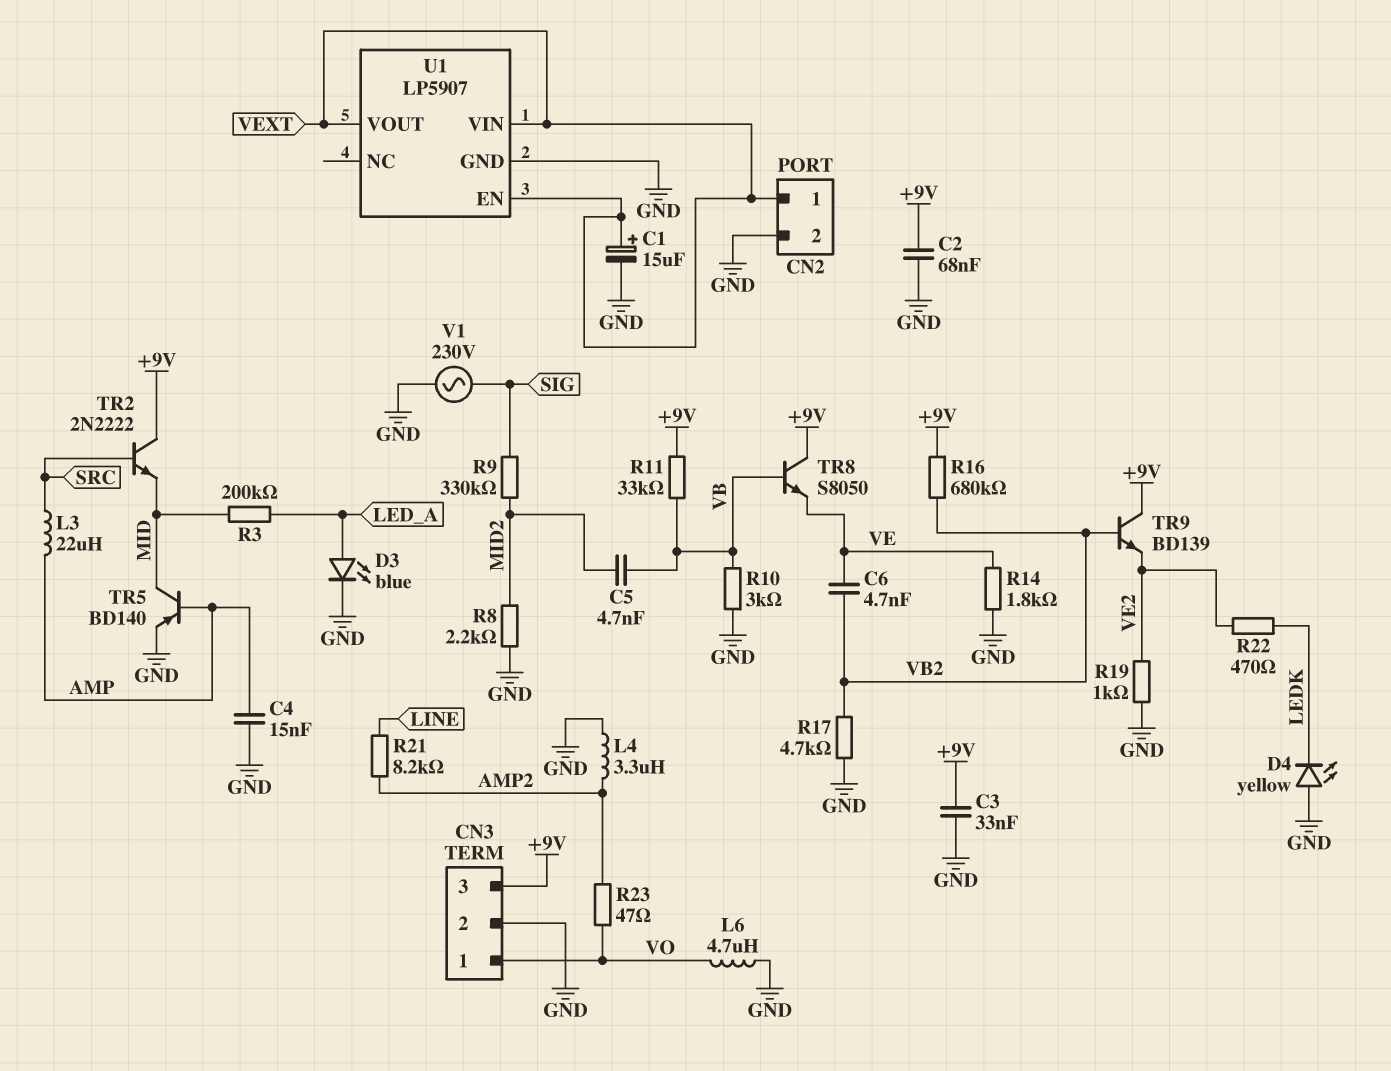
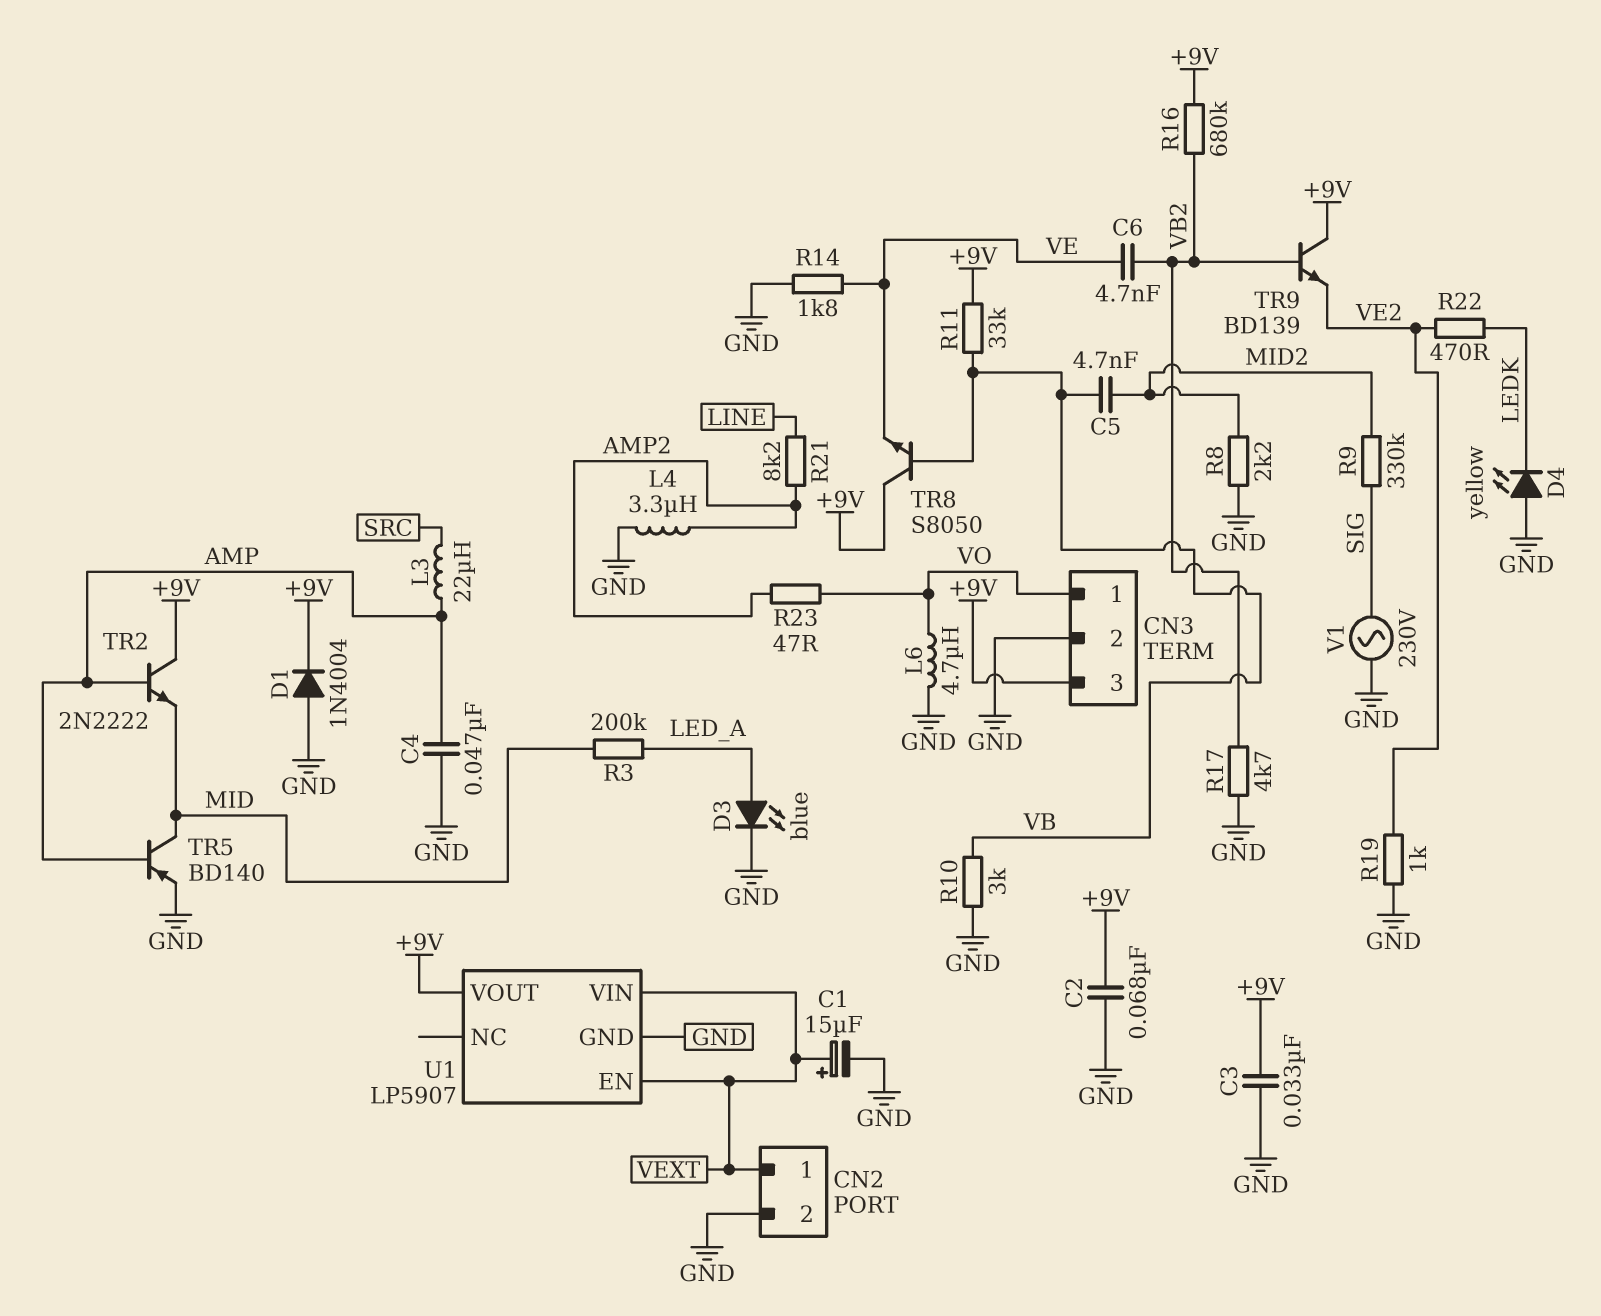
C4: 15nF (AMP, GND) -> 47nF (AMP, GND)
D1: none -> diode 1N4004 (A GND, K +9V)
TR2: NPN 2N2222 (B SRC, C +9V, E MID) -> NPN 2N2222 (B AMP, C +9V, E MID)
U1 pin VOUT: VEXT -> +9V

